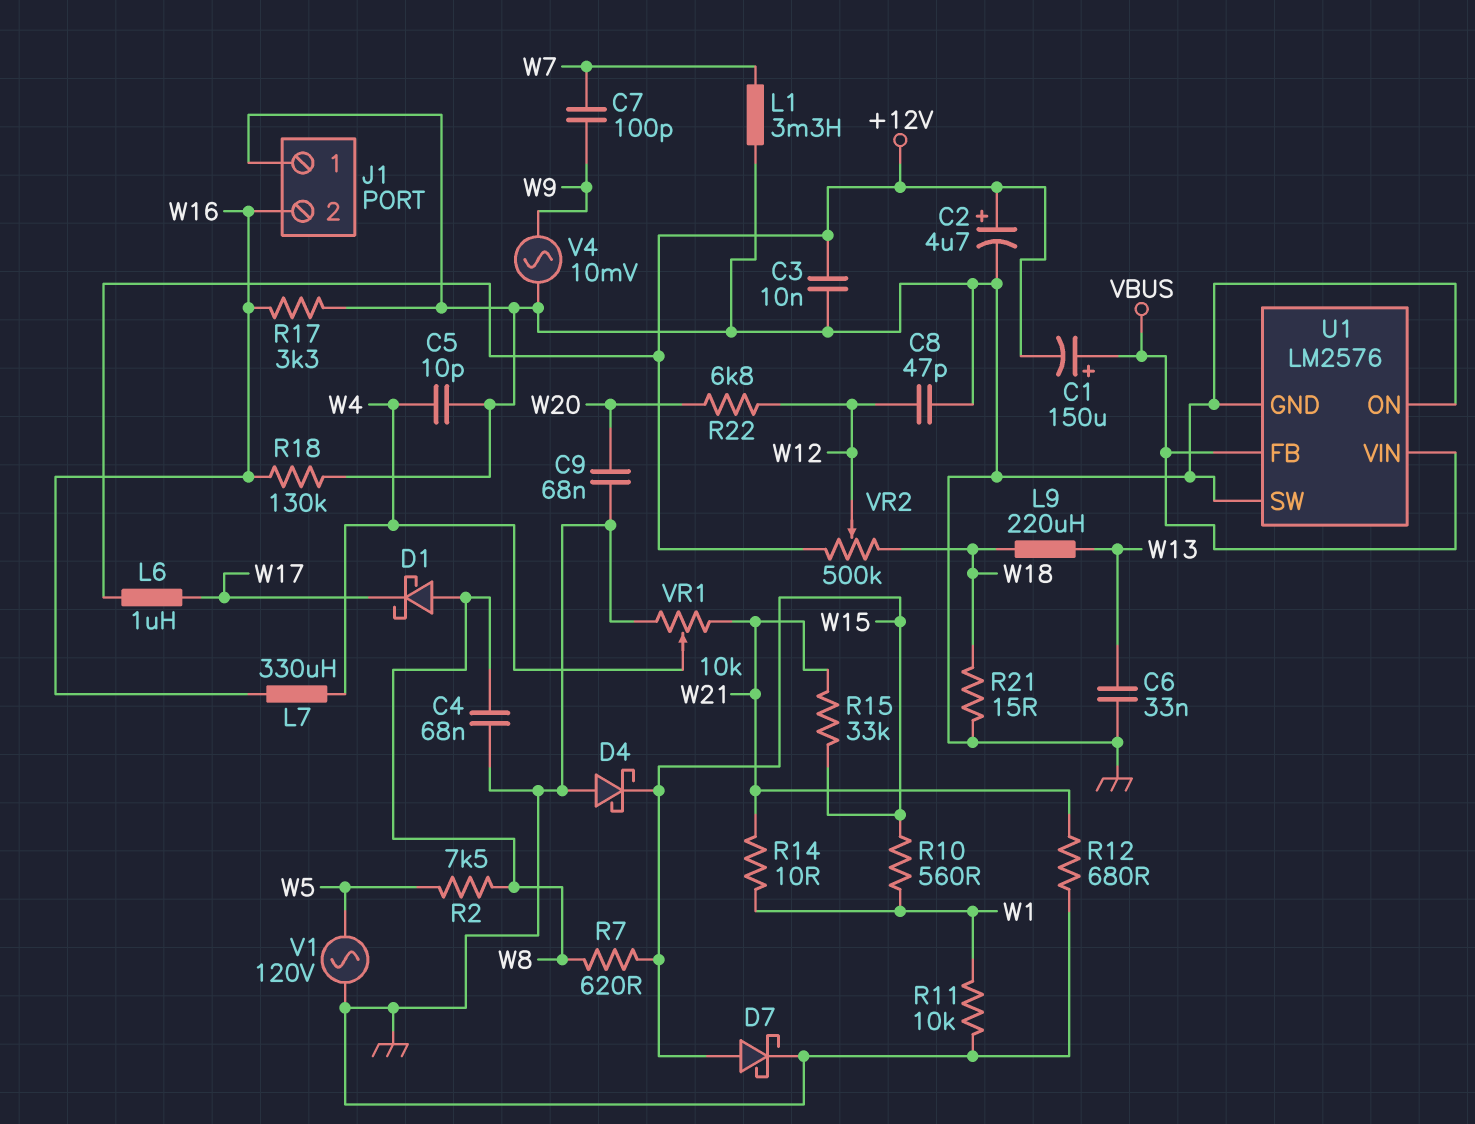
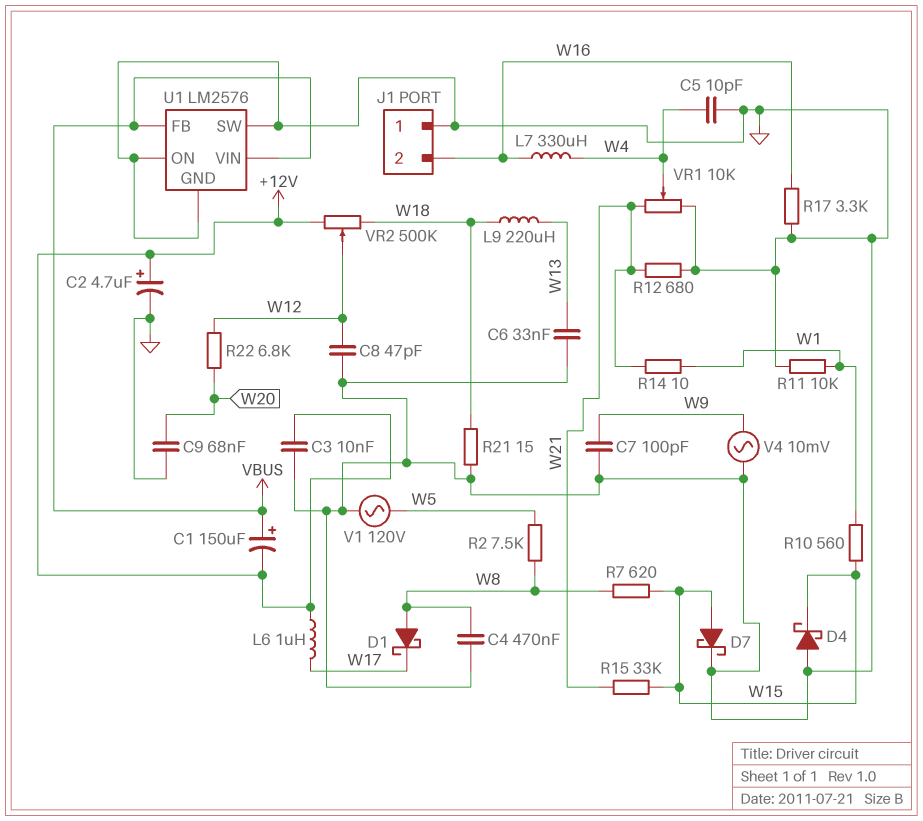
C4: 68nF (GND, W8) -> 470nF (GND, W8)
C7: 100pF (W7, W9) -> 100pF (GND, W9)
L1: 3.3mH (GND, W7) -> none
R18: 130k (GND, W16) -> none

